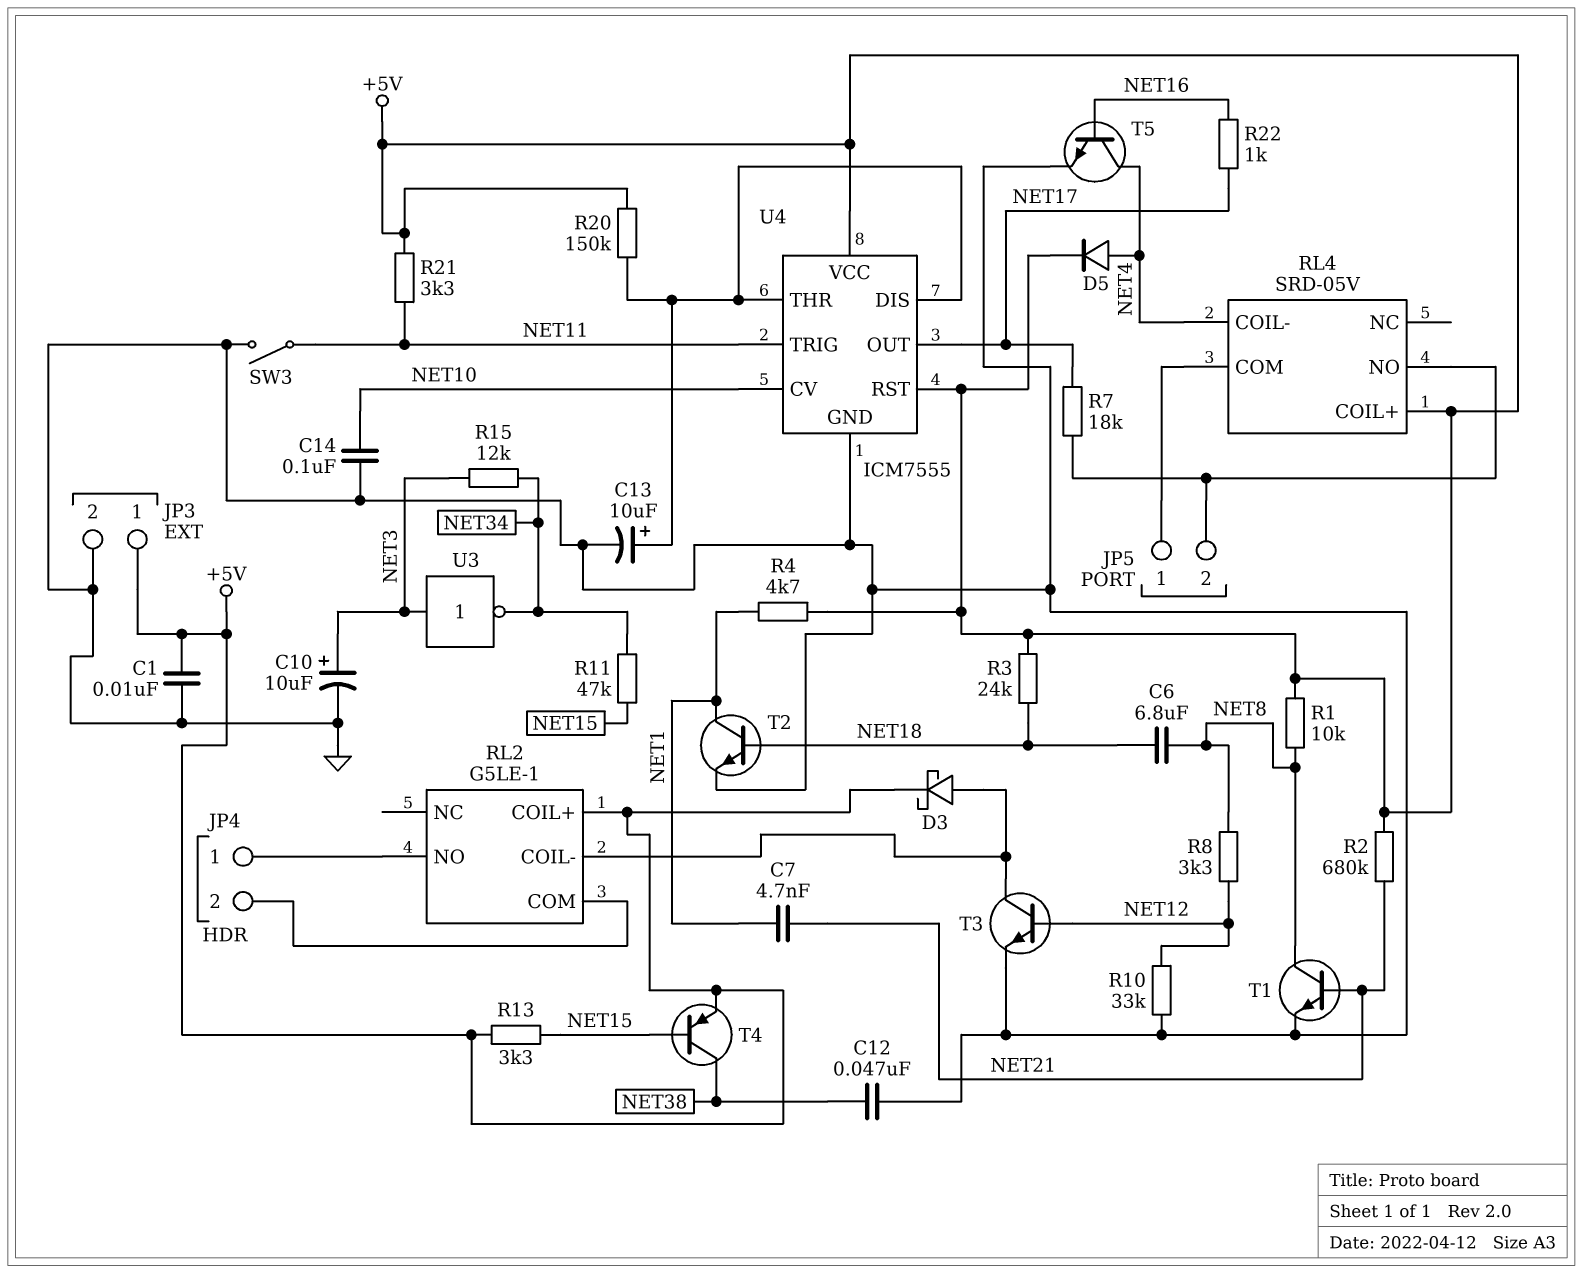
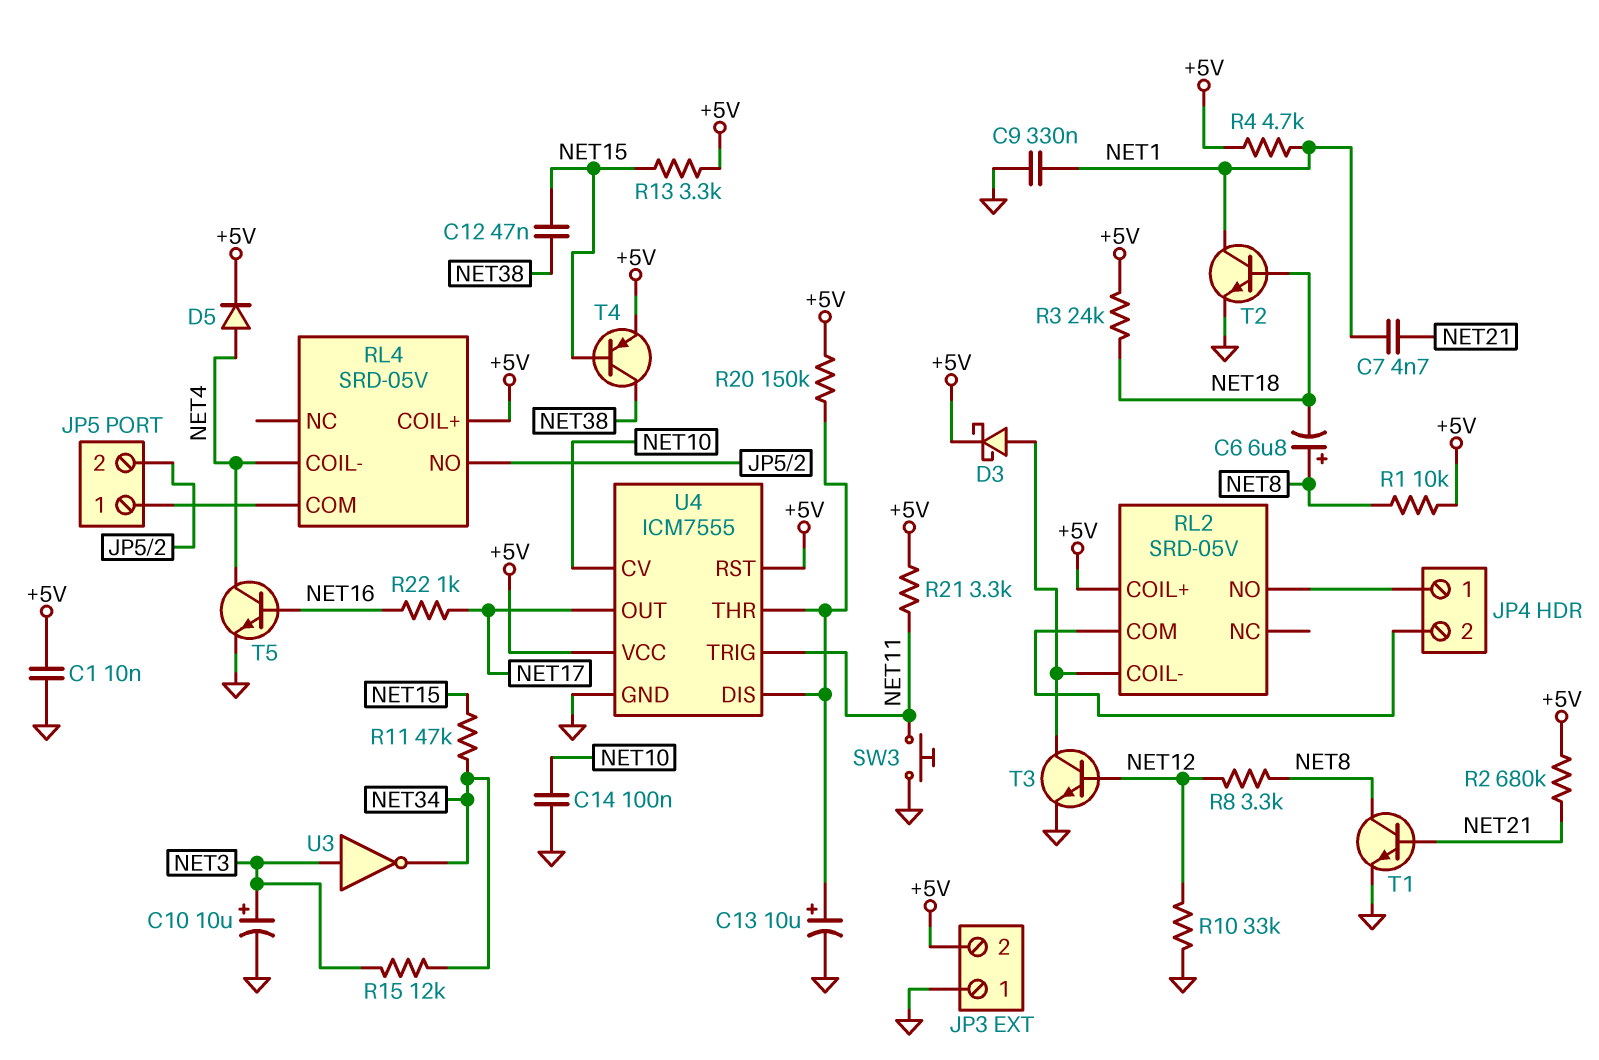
C6: 6.8uF (NET8, NET18) -> 6.8uF (plus NET8, minus NET18)
C9: none -> 330nF (GND, NET1)
C12: 47nF (GND, NET38) -> 47nF (NET15, NET38)
JP3 pin 1: +5V -> GND
JP3 pin 2: GND -> +5V
R7: 18k (JP5/2, NET17) -> none
RL2: G5LE-1 -> SRD-05V
SW3: switch (GND, NET11) -> button (GND, NET11)

